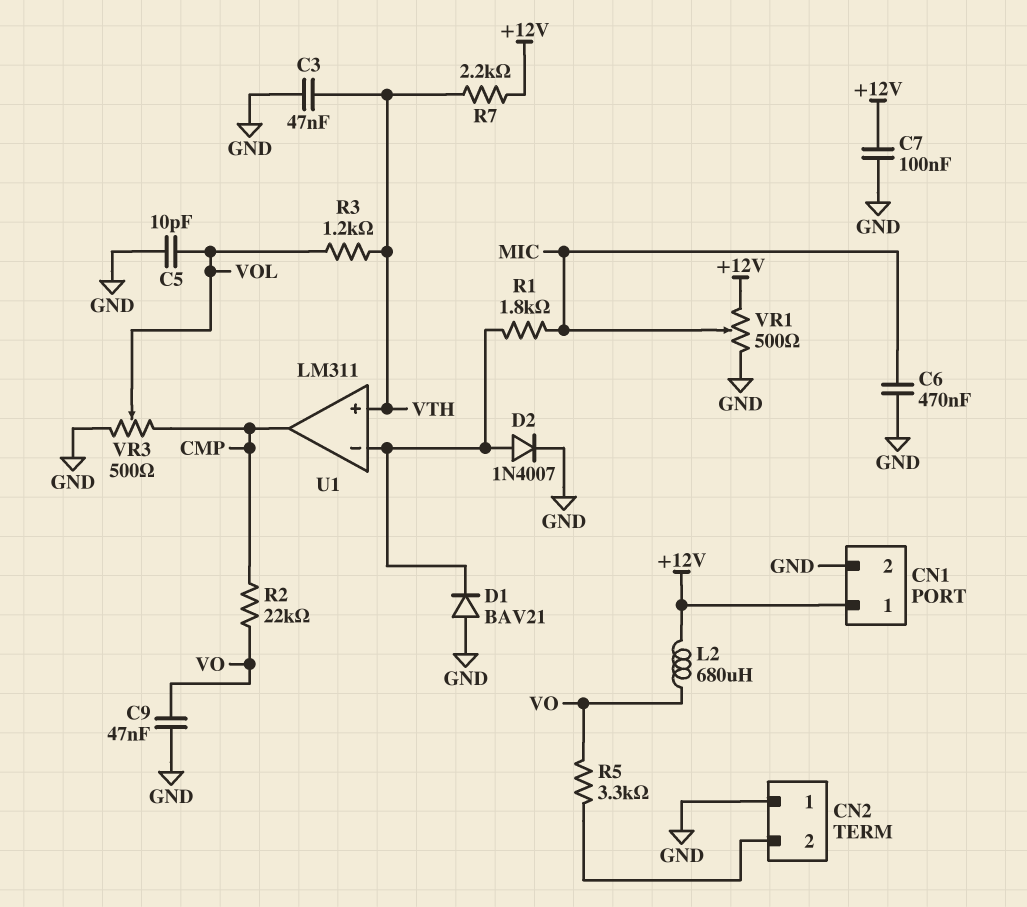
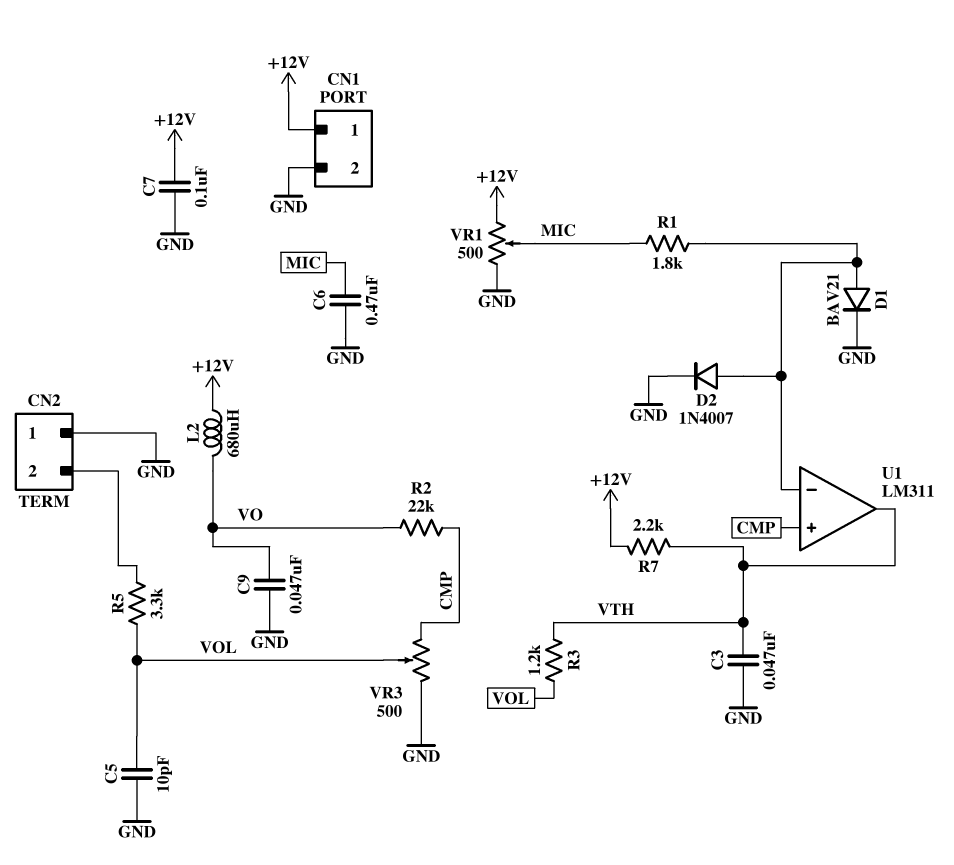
D1: diode BAV21 (A GND, K U1/in-) -> diode BAV21 (A U1/in-, K GND)
R5: 3.3k (CN2/2, VO) -> 3.3k (CN2/2, VOL)
U1 pin in+: VTH -> CMP
U1 pin out: CMP -> VTH

